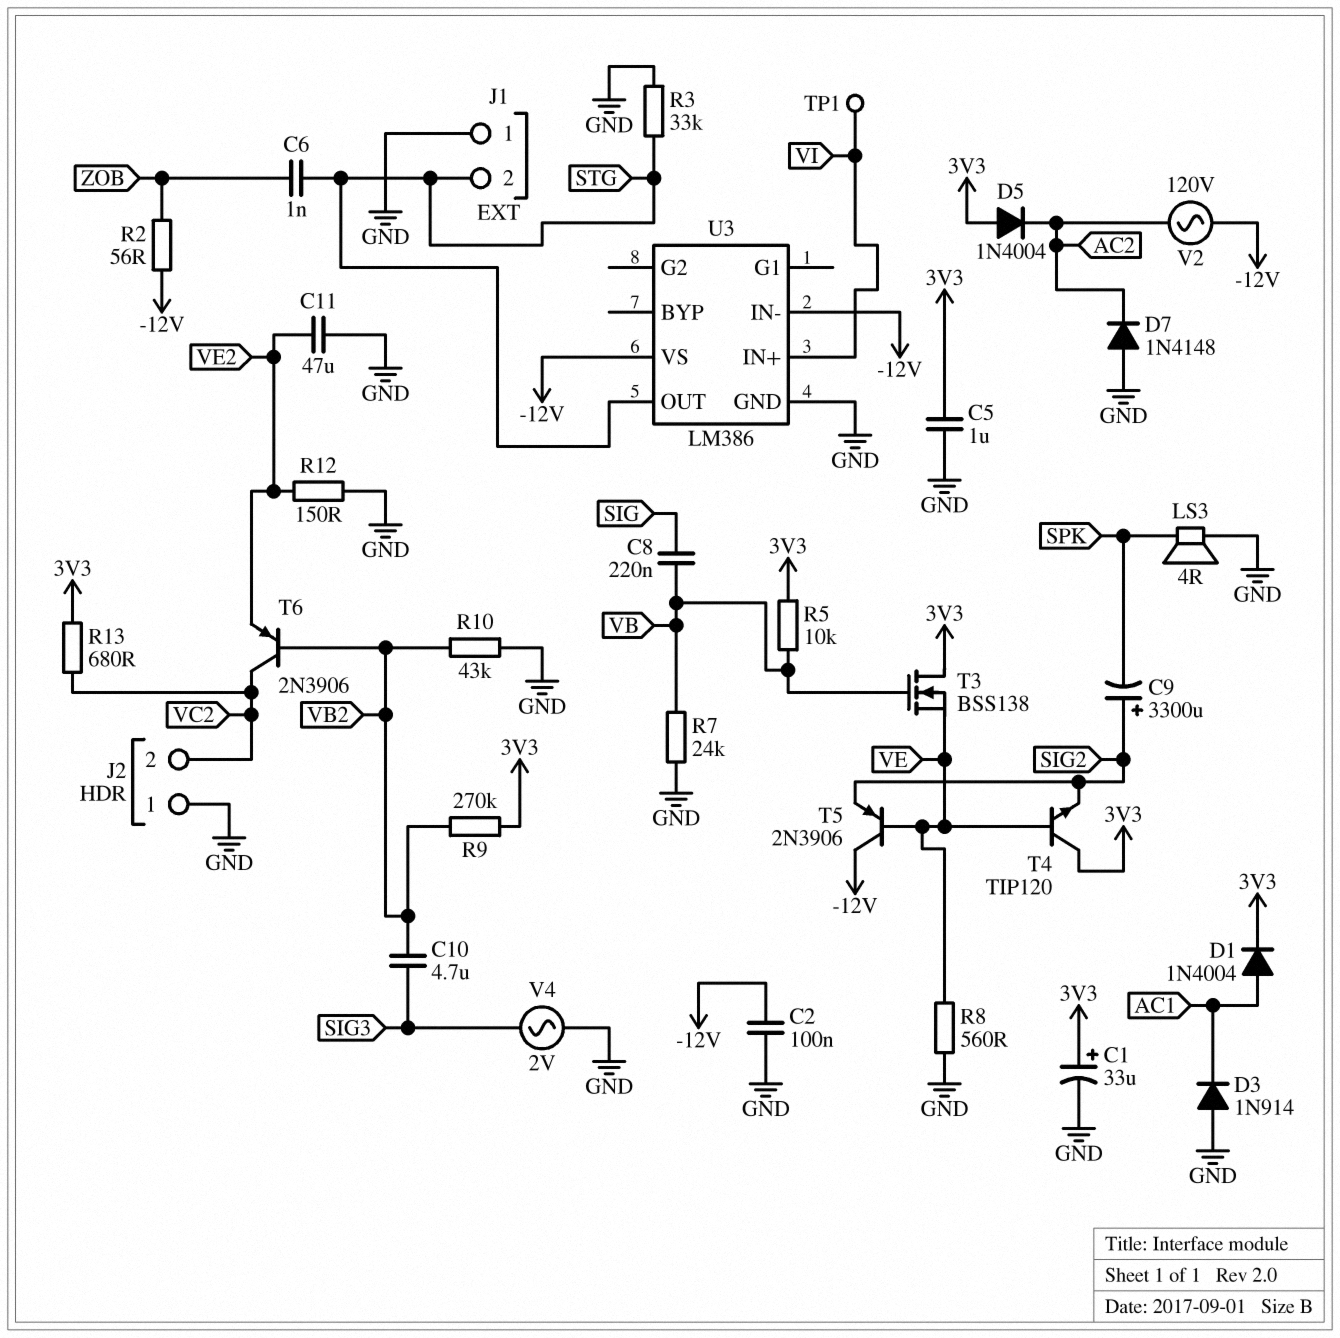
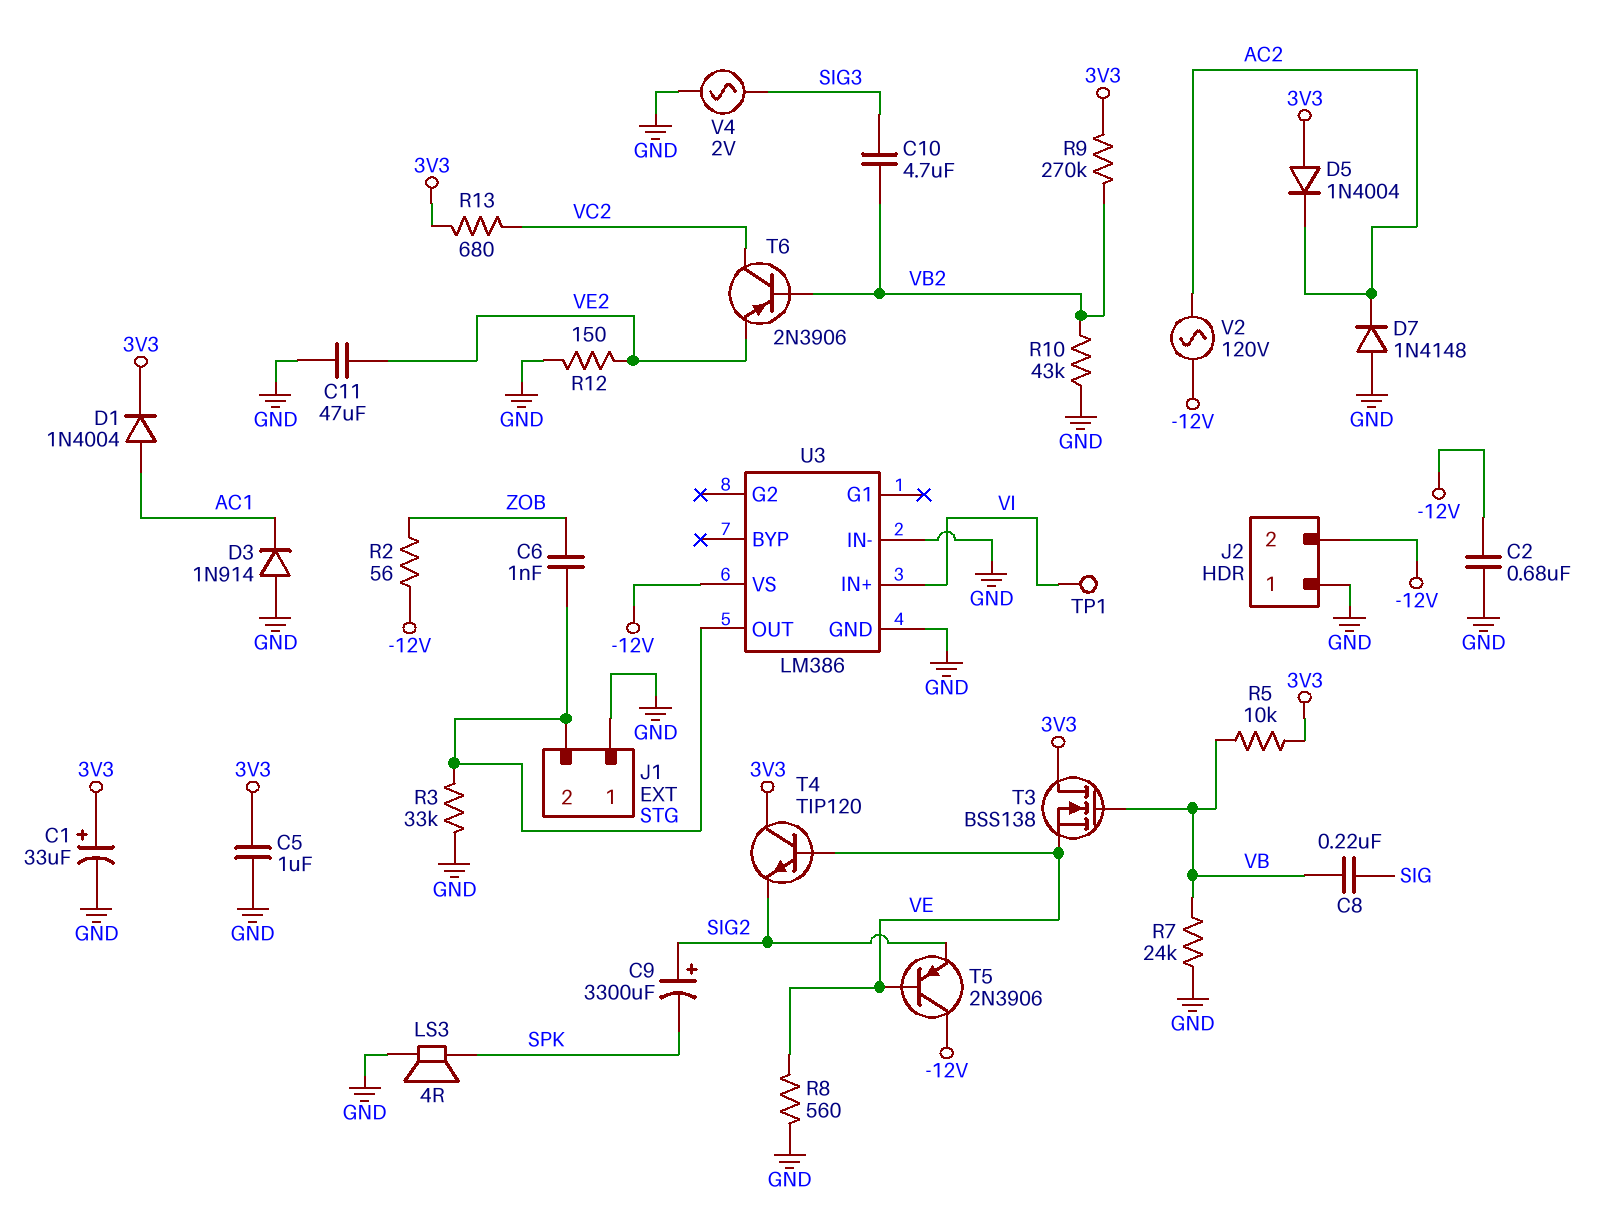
C2: 100nF (-12V, GND) -> 680nF (-12V, GND)
J2 pin 2: VC2 -> -12V
U3 pin IN-: -12V -> GND

